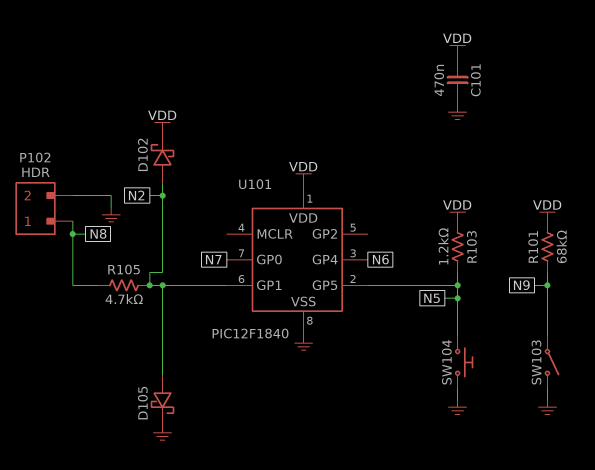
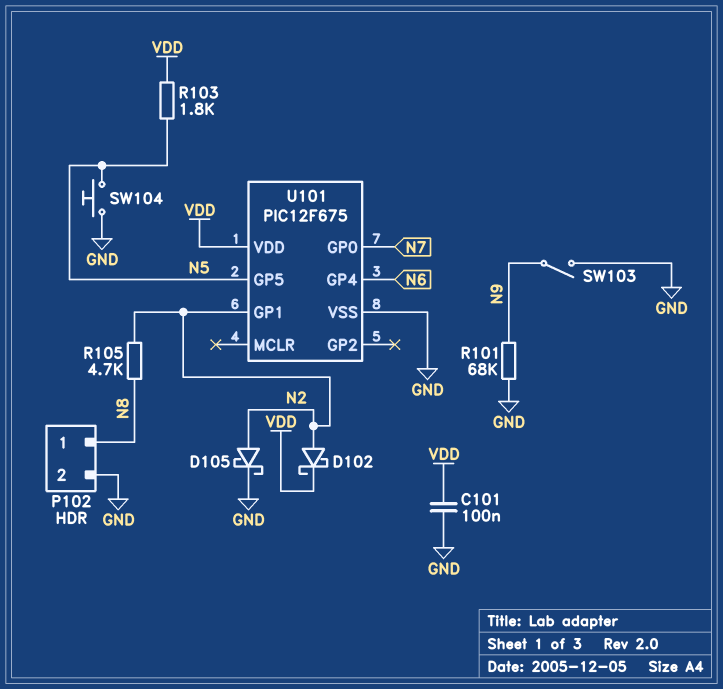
C101: 470nF (GND, VDD) -> 100nF (GND, VDD)
R101: 68k (N9, VDD) -> 68k (GND, N9)
R103: 1.2k (N5, VDD) -> 1.8k (N5, VDD)
U101: PIC12F1840 -> PIC12F675

